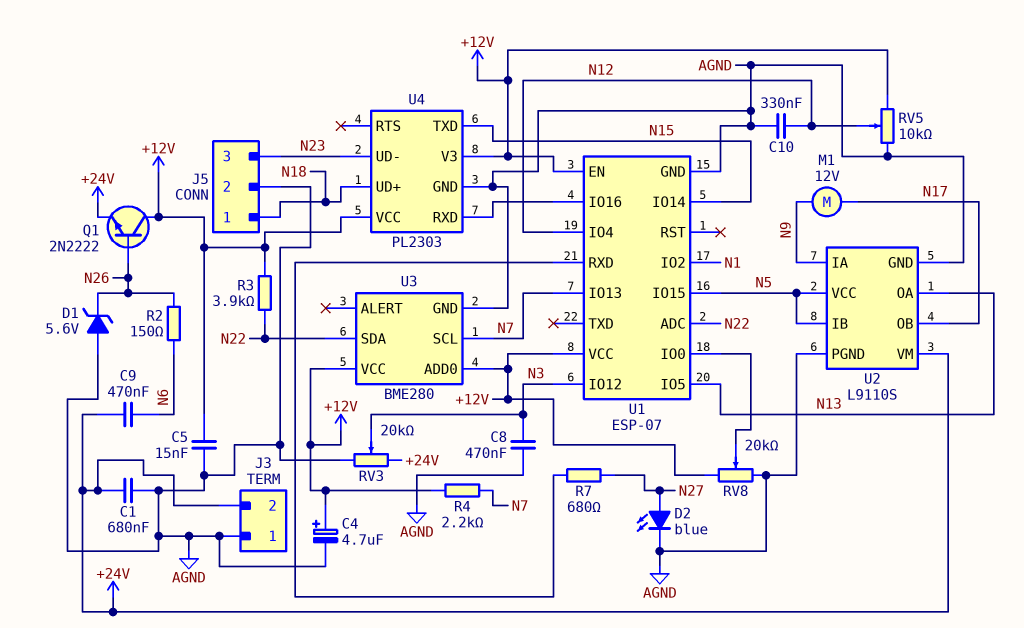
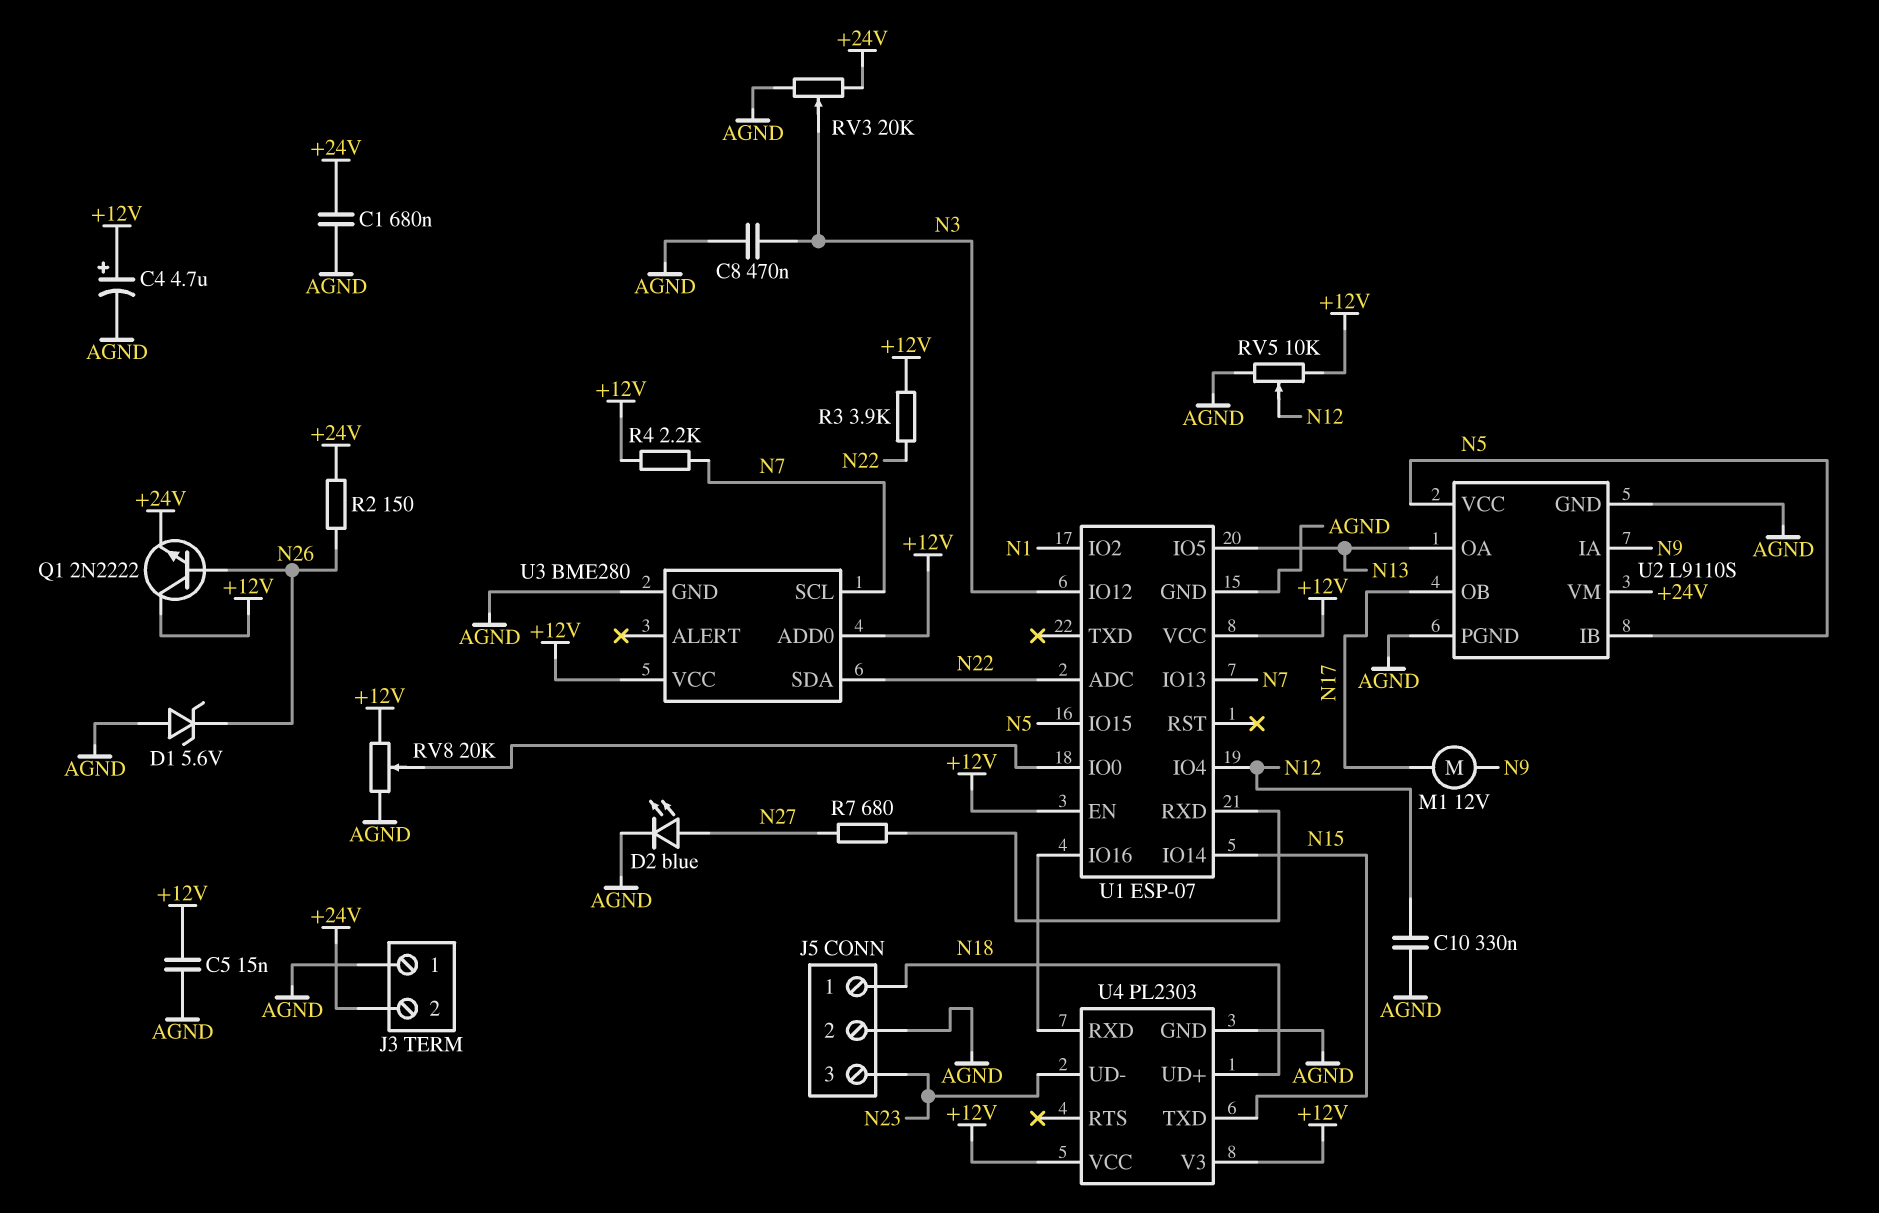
C9: 470nF (+24V, N6) -> none
R2: 150 (N6, N26) -> 150 (+24V, N26)

